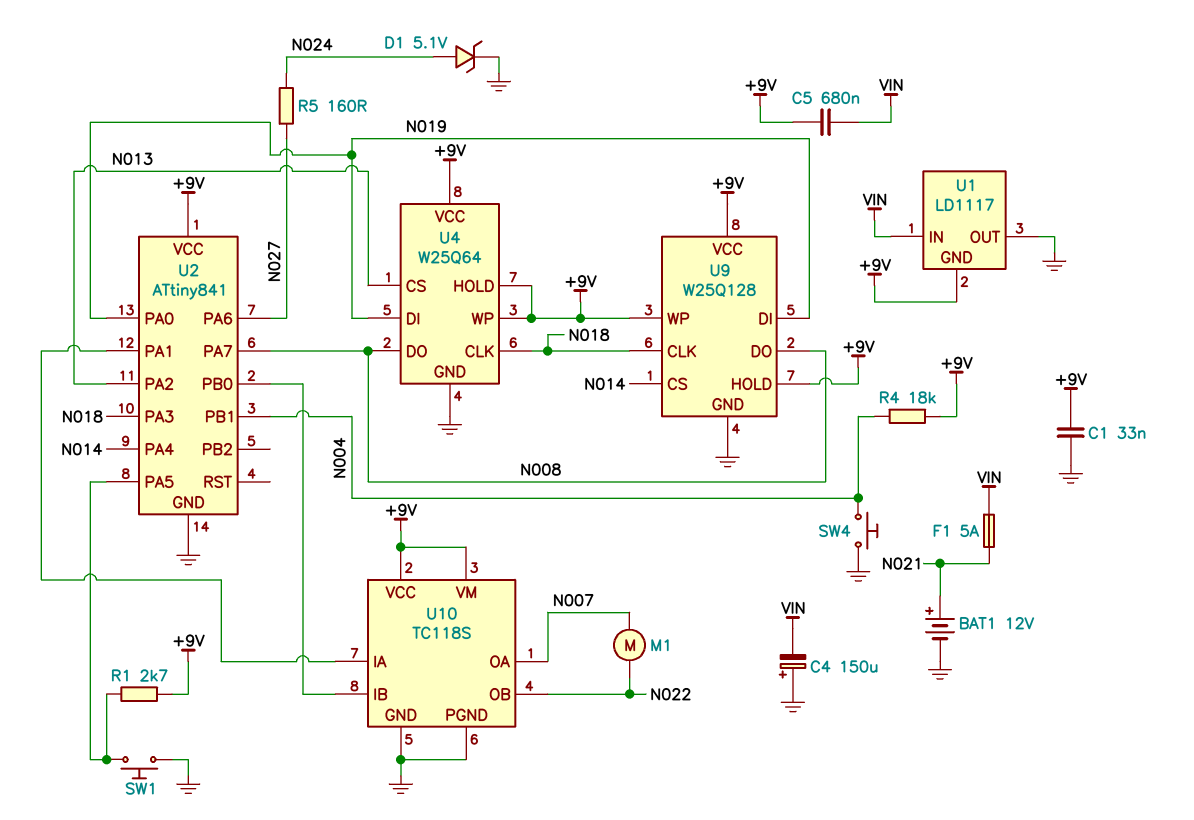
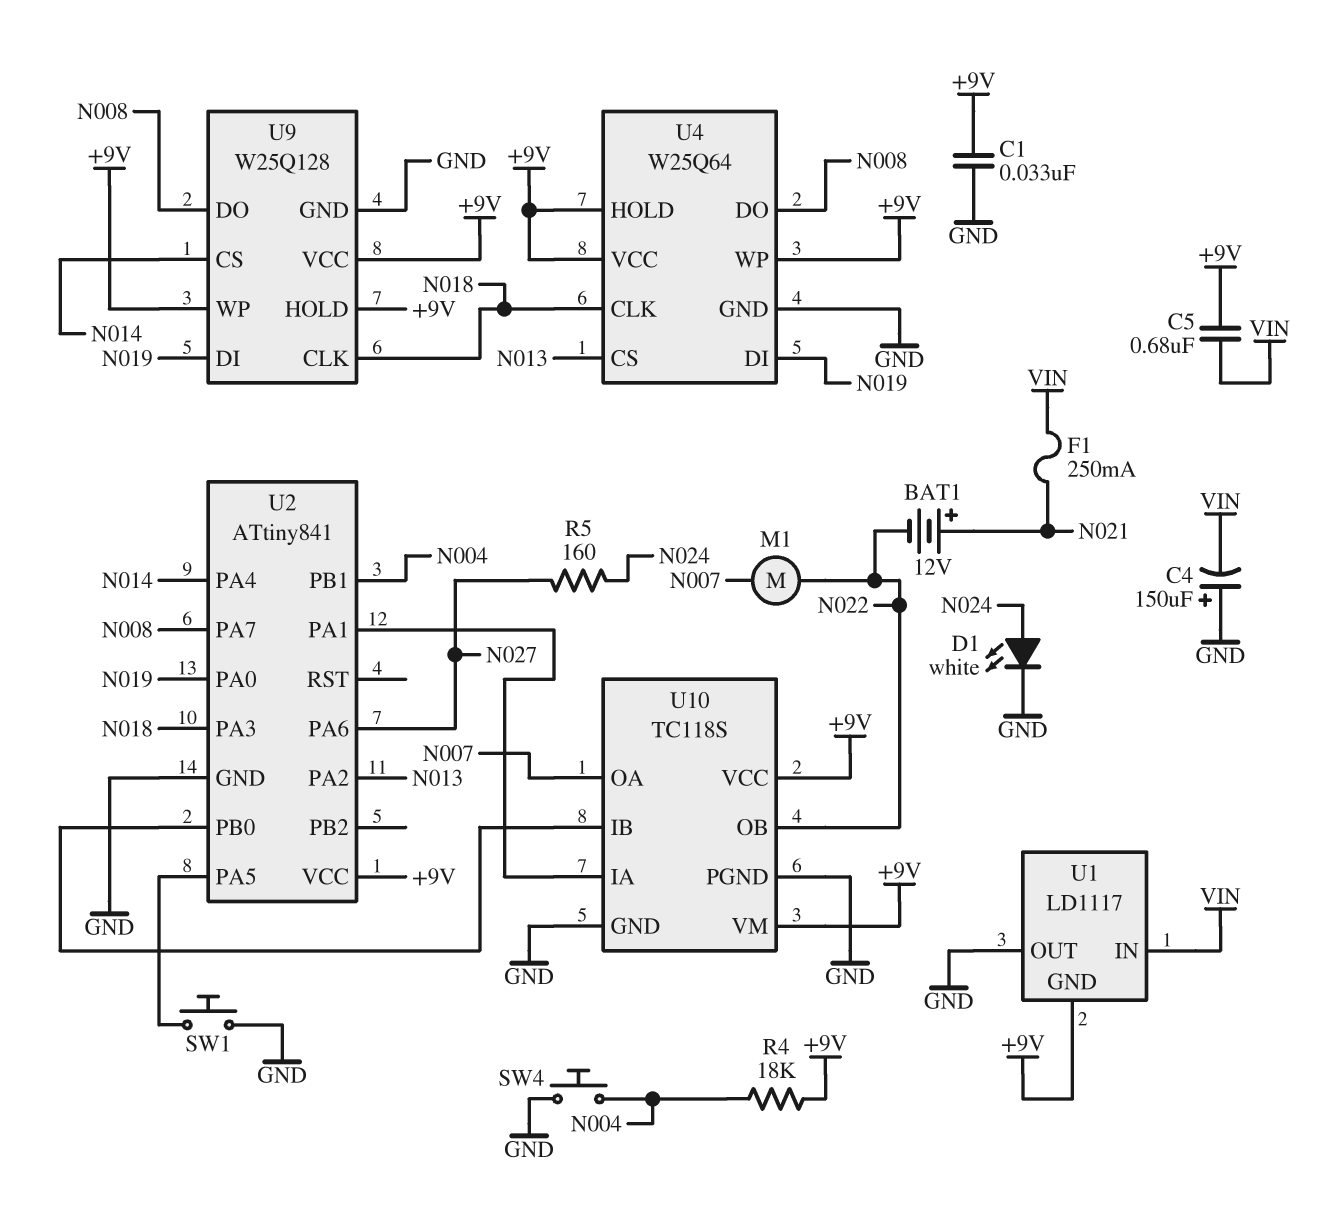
BAT1: 12V (plus N021, minus GND) -> 12V (plus N021, minus N022)
D1: zener 5.1V (A N024, K GND) -> LED white (A N024, K GND)
F1: 5A (N021, VIN) -> 250mA (N021, VIN)
R1: 2.7k (+9V, U2/PA5) -> none

